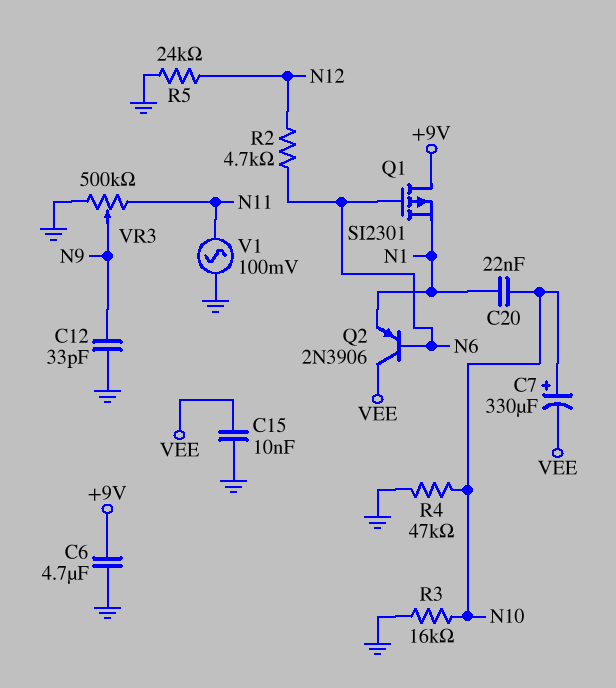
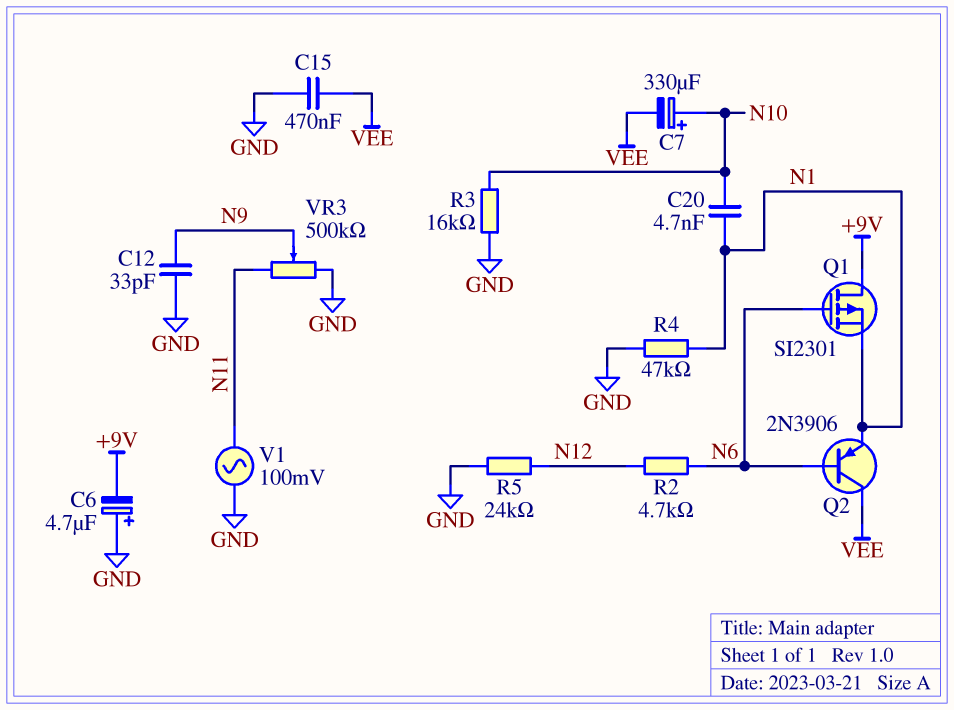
C6: 4.7uF (+9V, GND) -> 4.7uF (plus GND, minus +9V)
C15: 10nF (GND, VEE) -> 470nF (GND, VEE)
C20: 22nF (N1, N10) -> 4.7nF (N1, N10)
R4: 47k (GND, N10) -> 47k (GND, N1)

